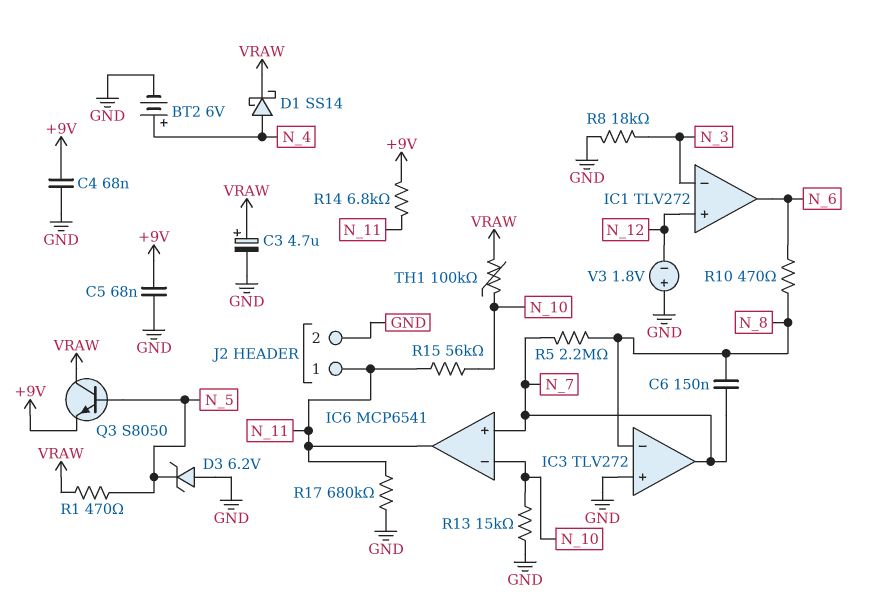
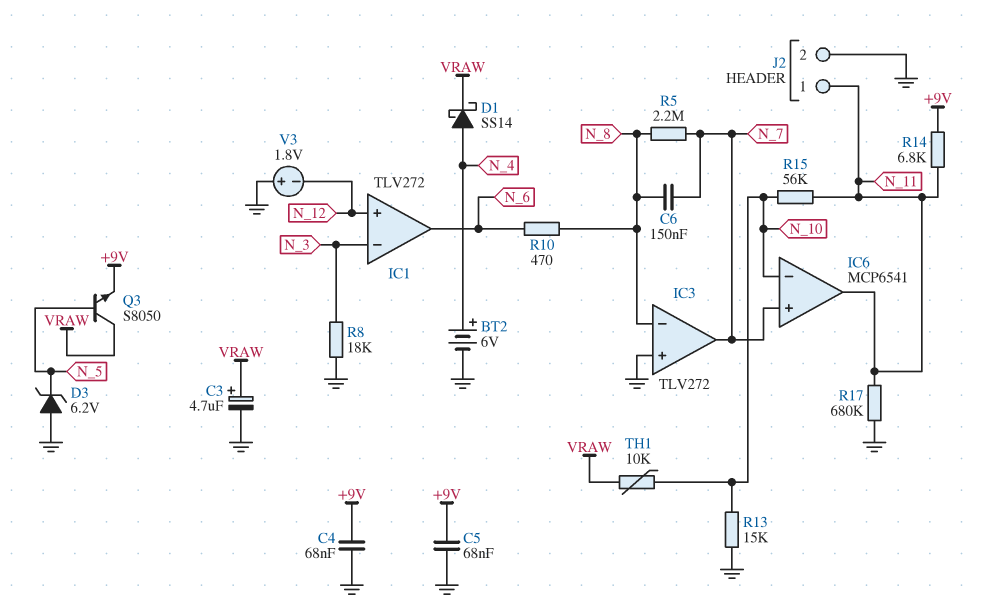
R1: 470 (N_5, VRAW) -> none
TH1: 100k (N_10, VRAW) -> 10k (N_10, VRAW)

